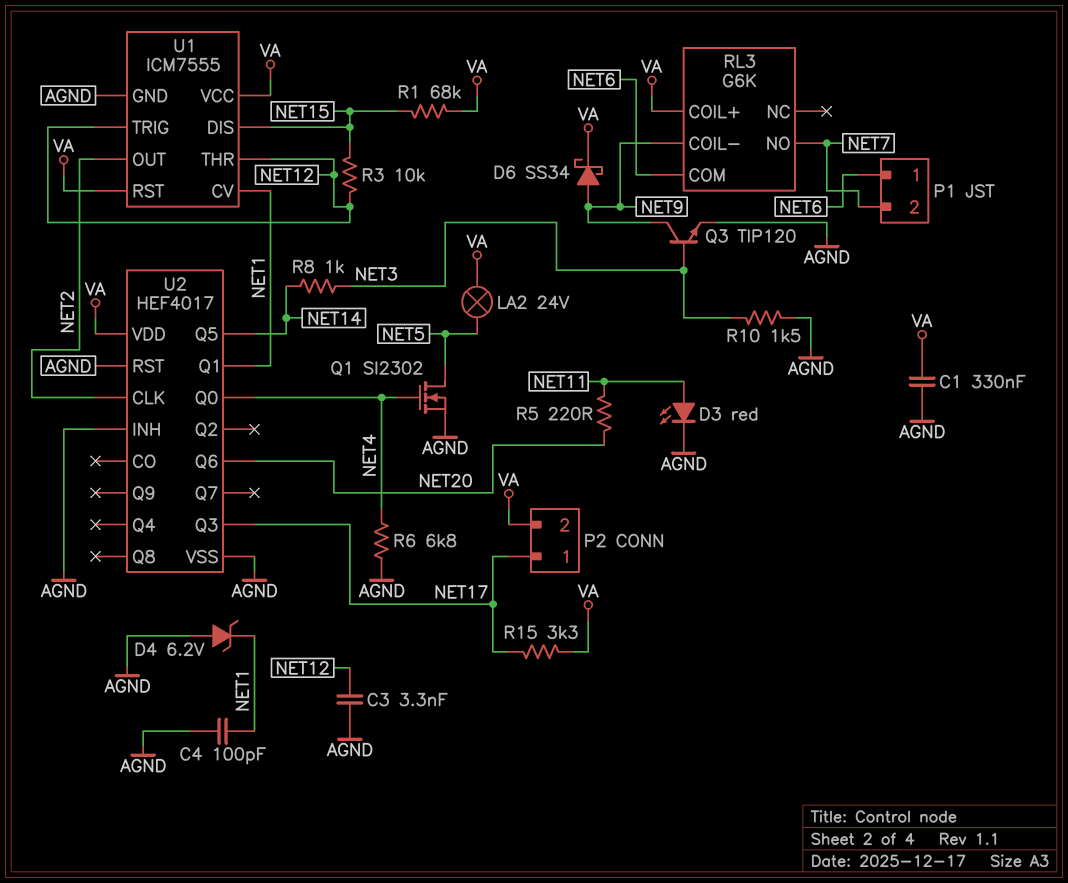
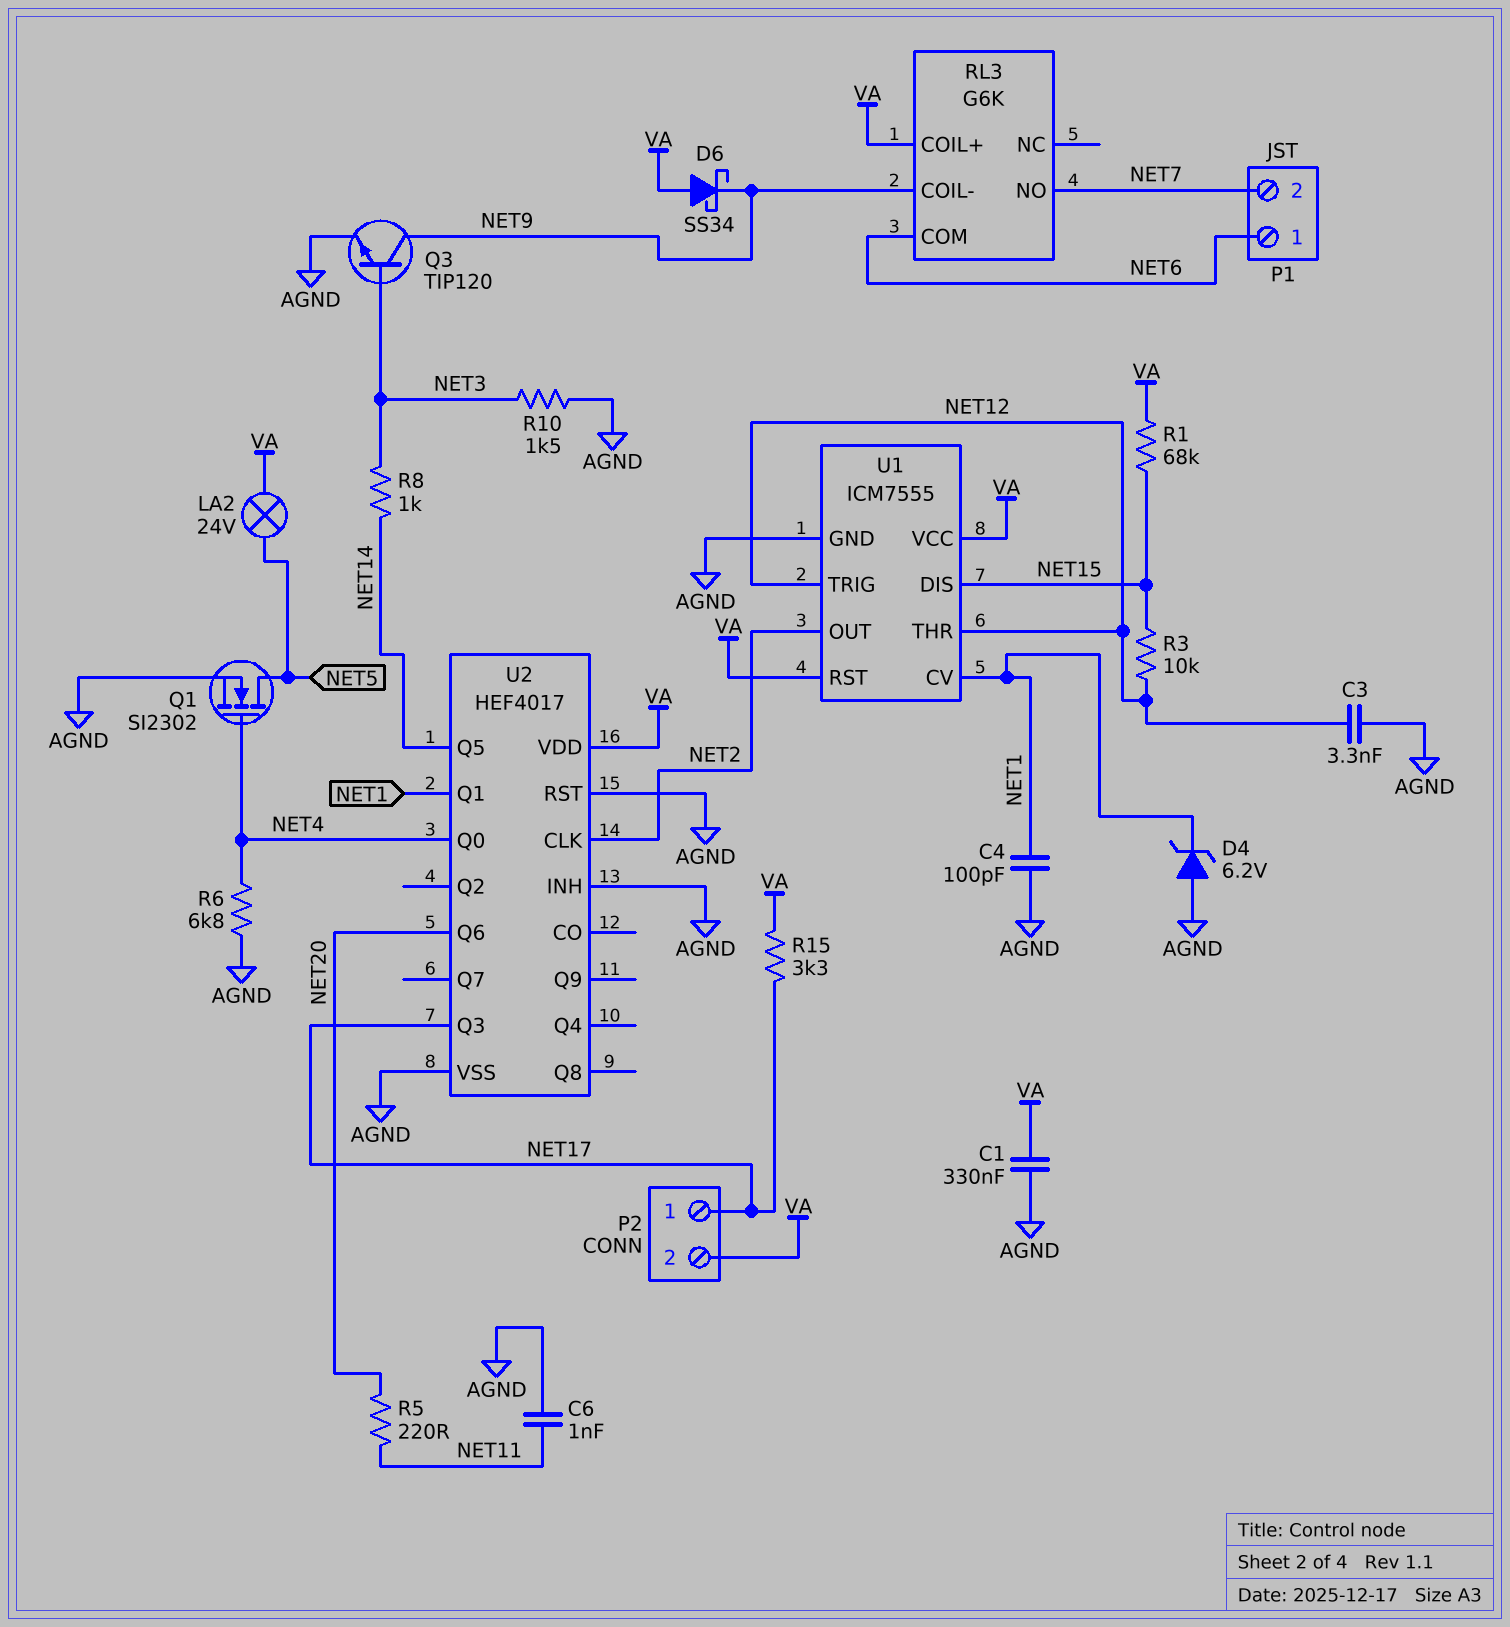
C6: none -> 1nF (AGND, NET11)
D3: LED red (A NET11, K AGND) -> none
D6: schottky SS34 (A NET9, K VA) -> schottky SS34 (A VA, K NET9)

